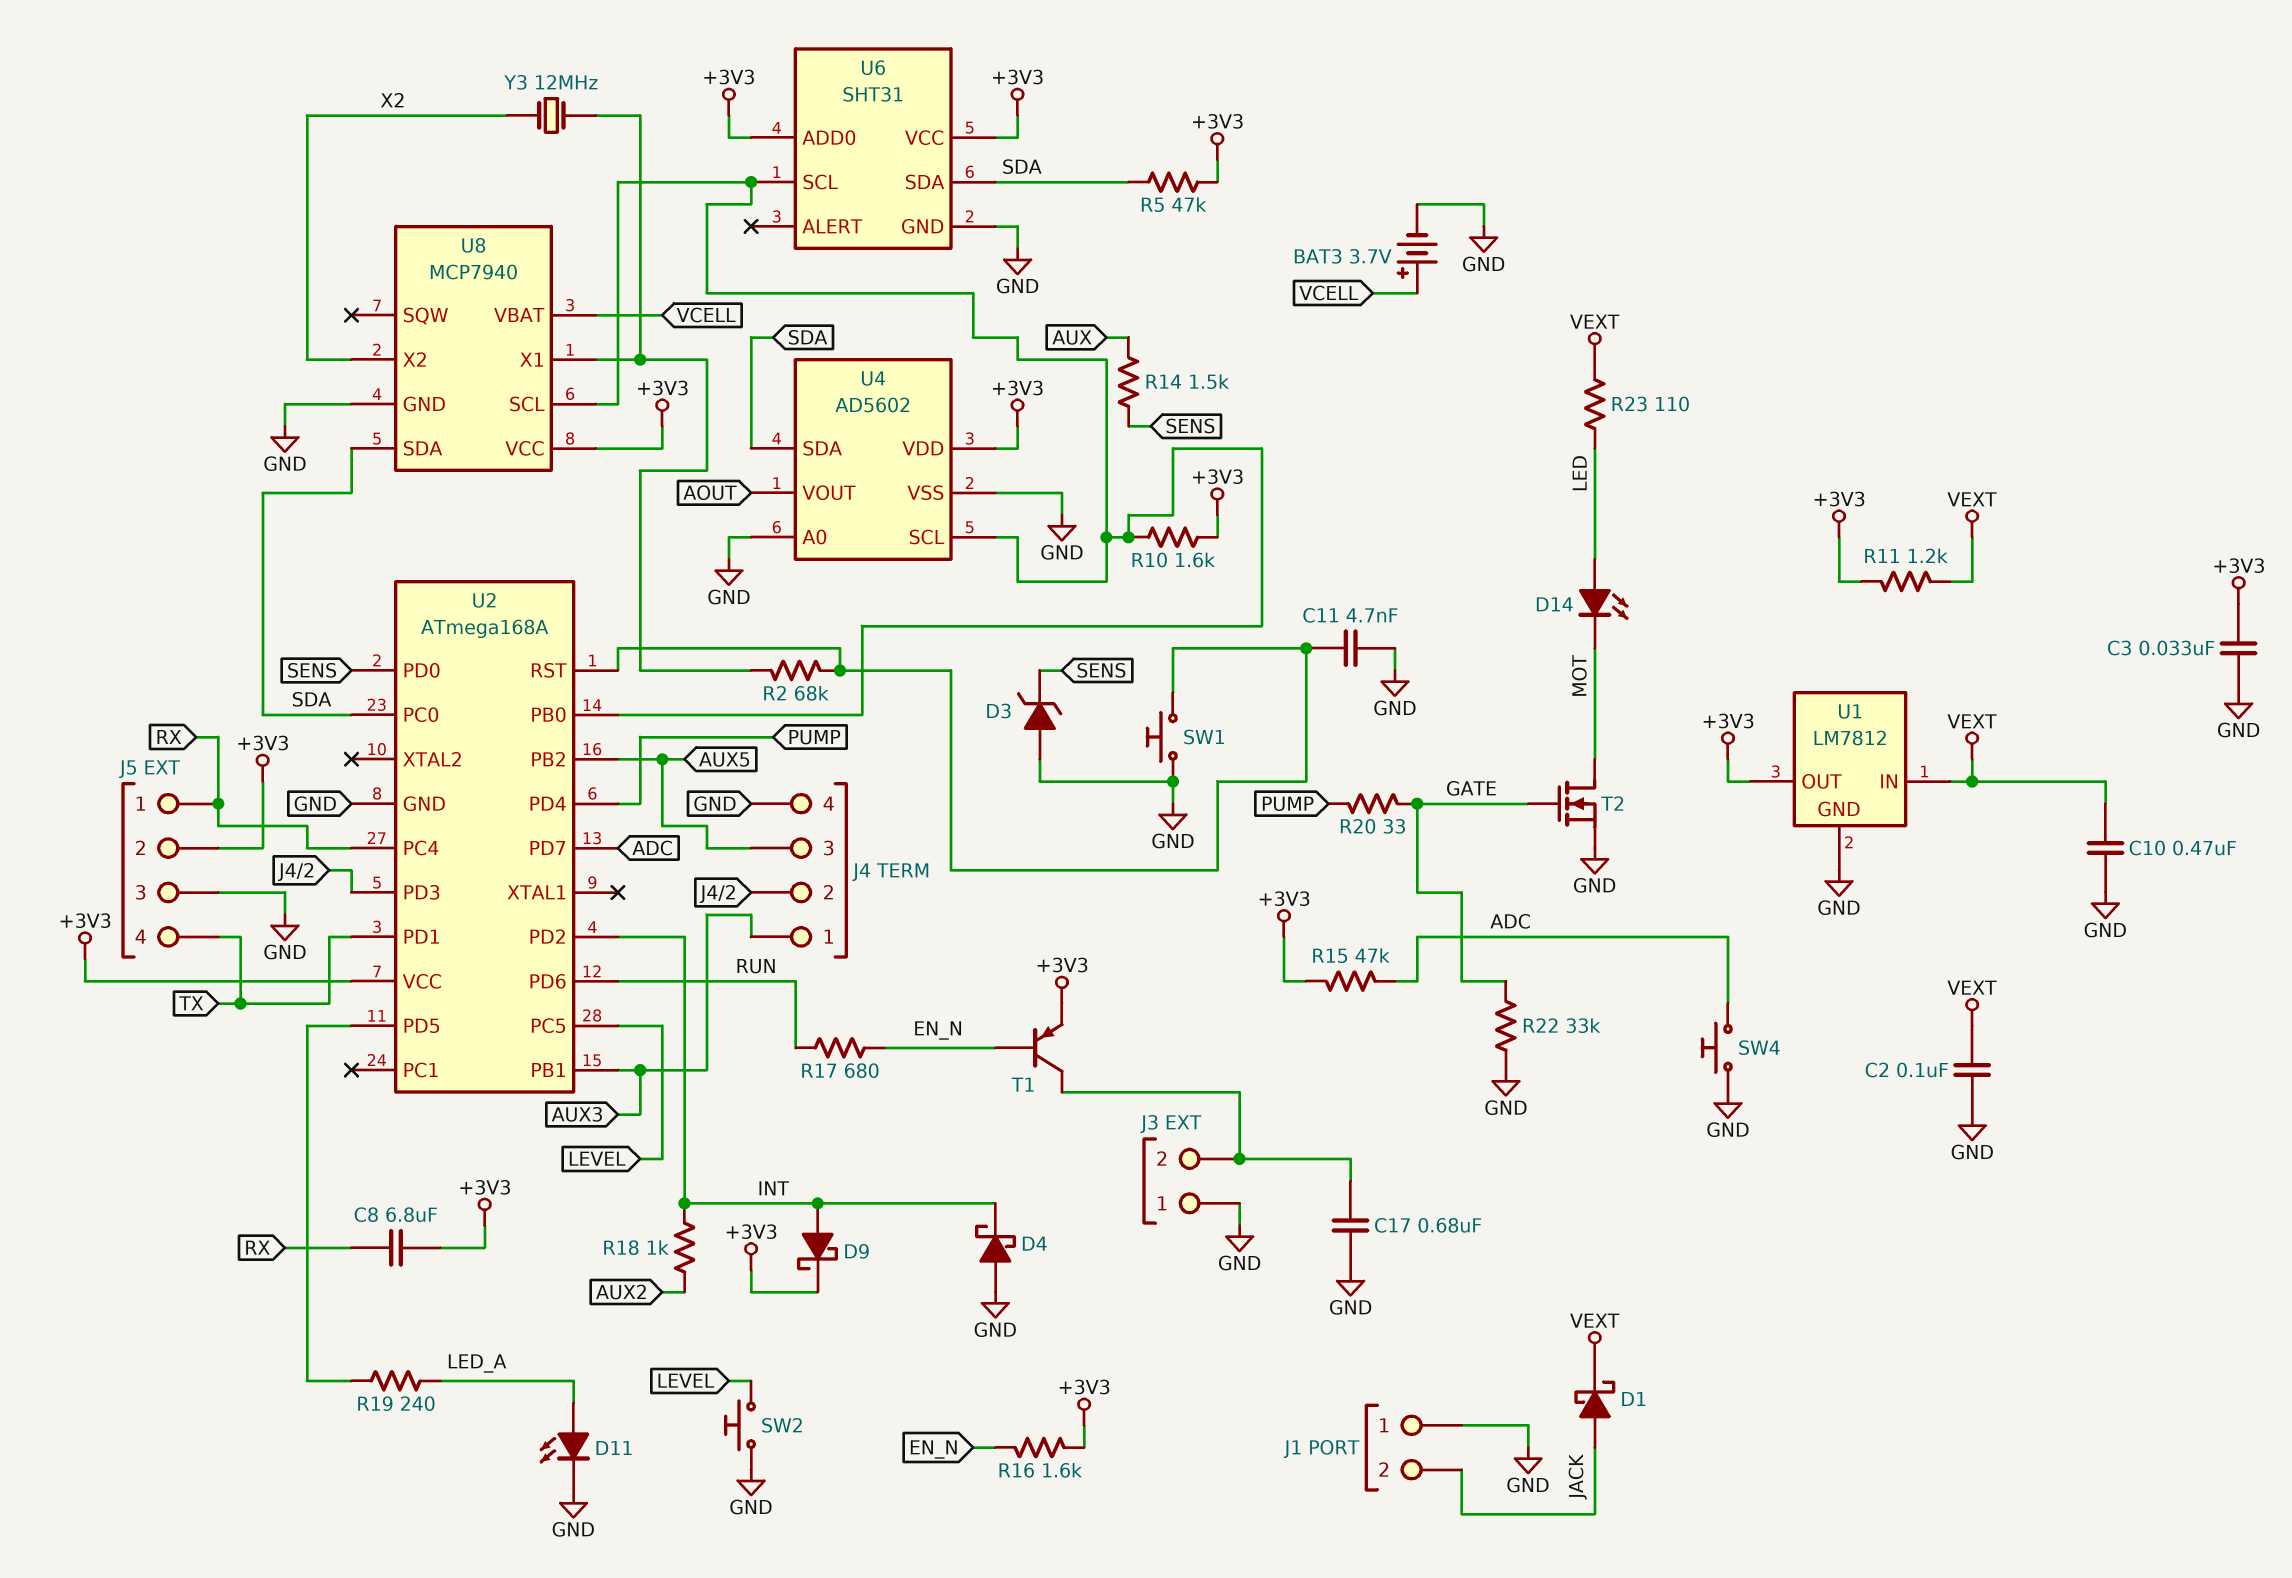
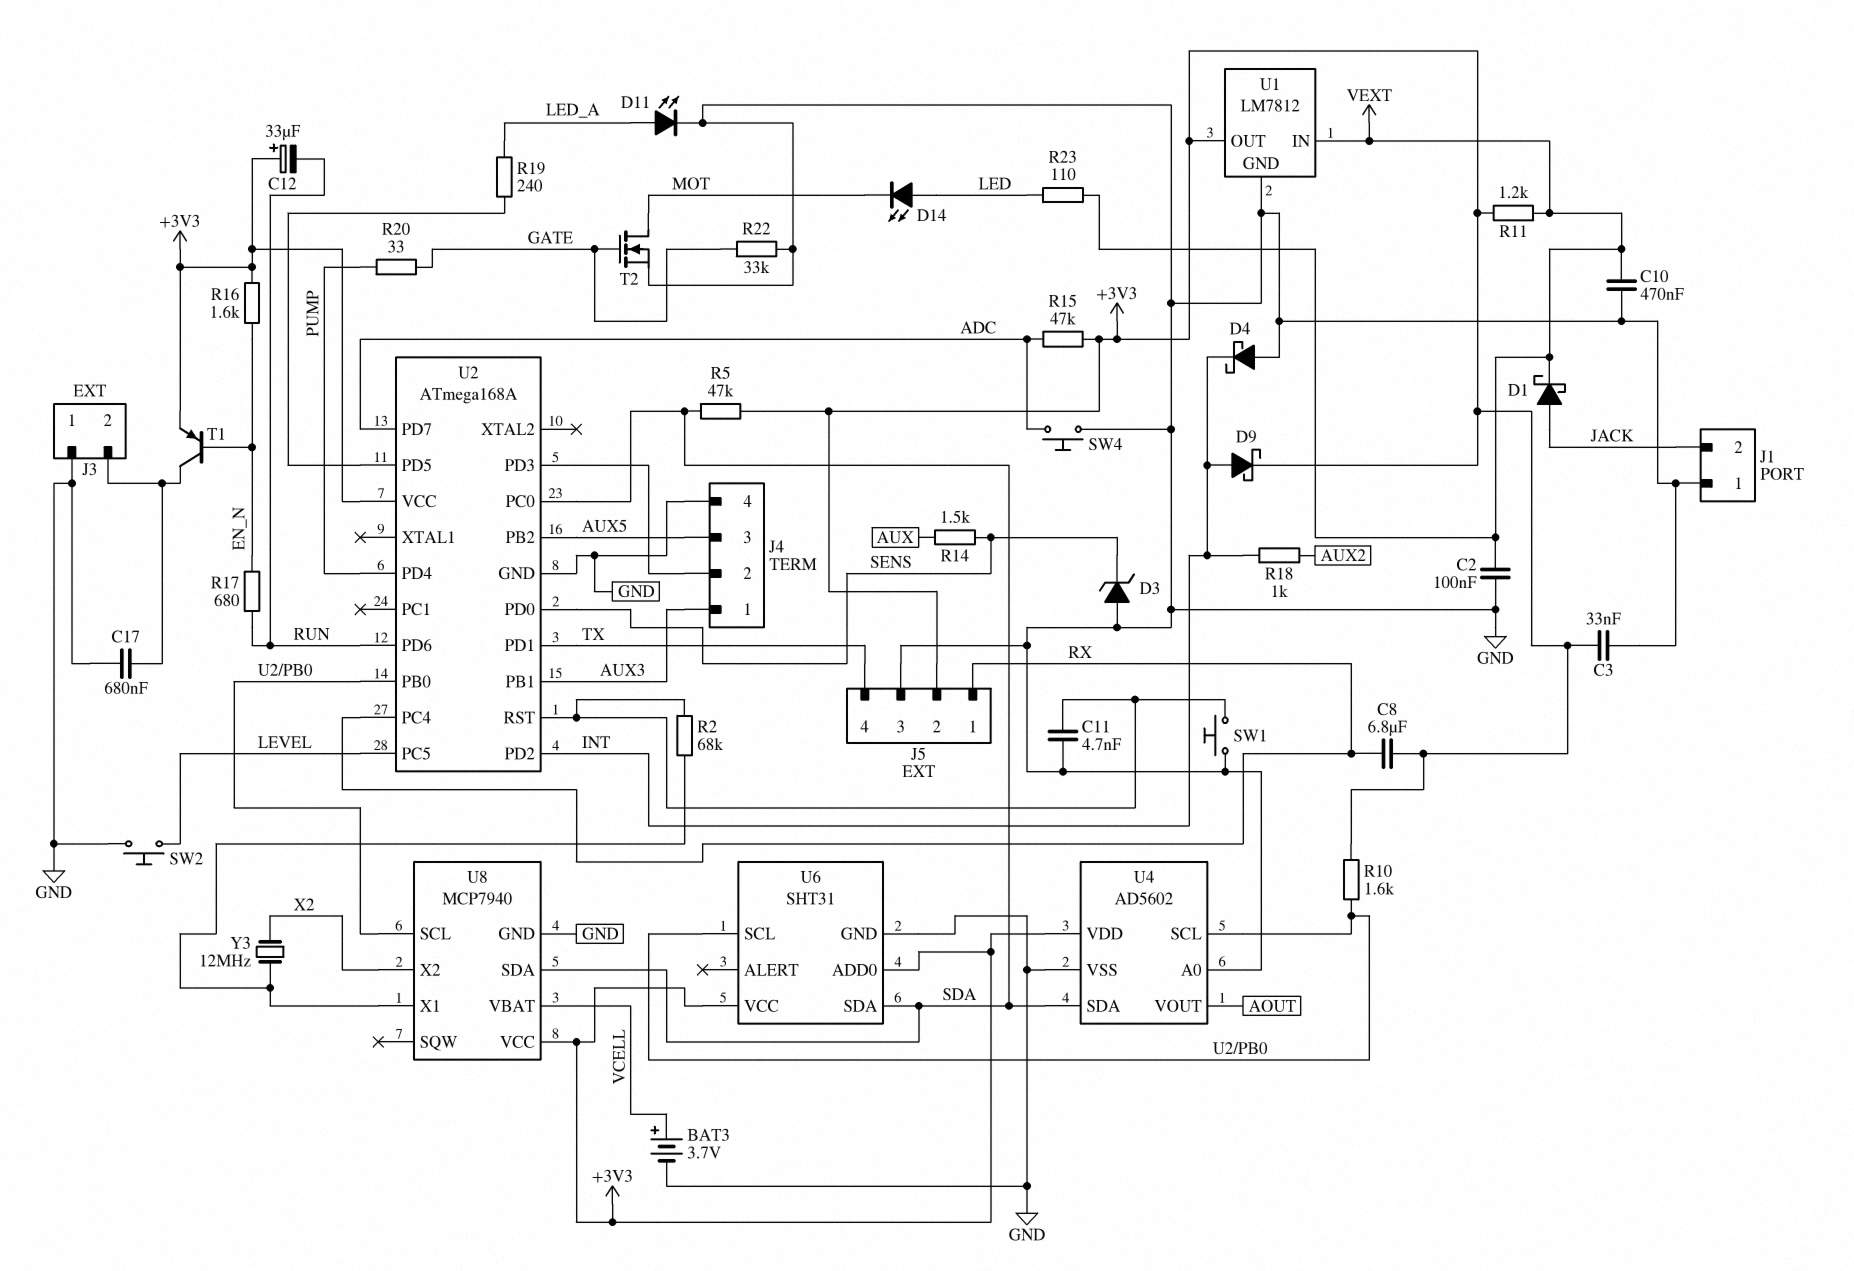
C12: none -> 33uF (plus +3V3, minus RUN)

